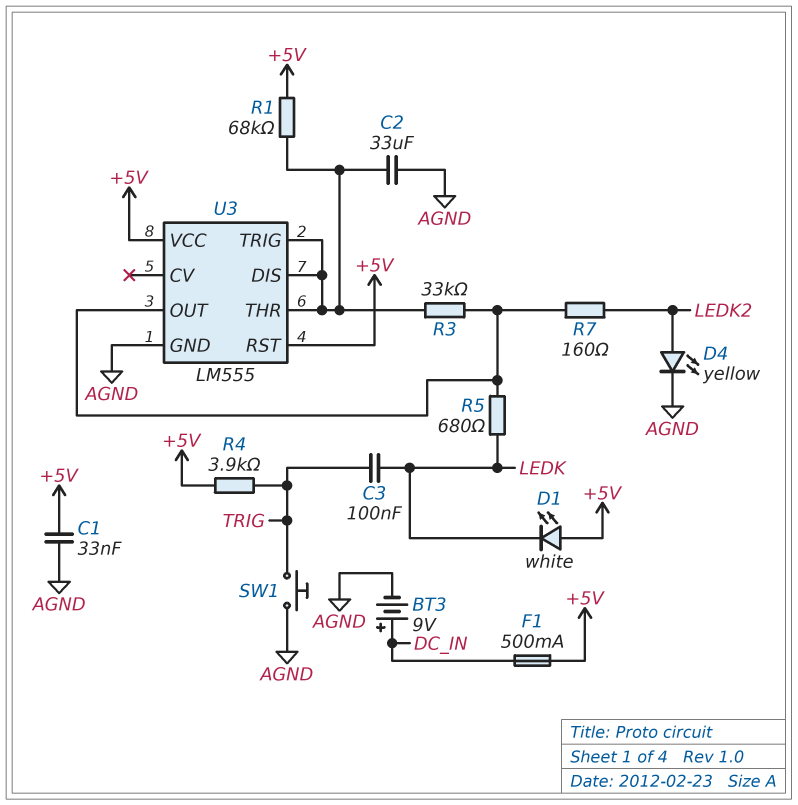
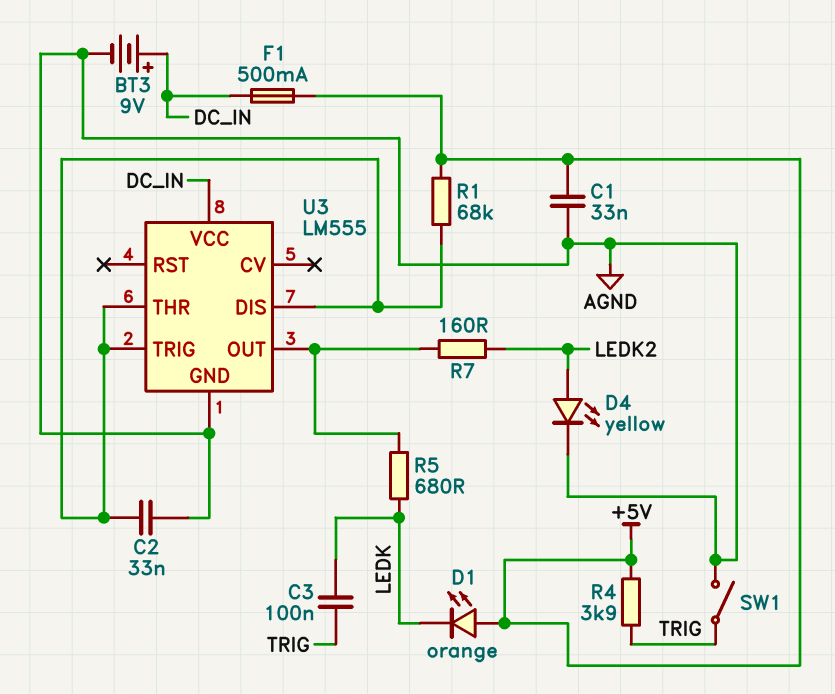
C2: 33uF (AGND, U3/DIS) -> 33nF (AGND, U3/DIS)
D1: LED white (A +5V, K LEDK) -> LED orange (A +5V, K LEDK)
R3: 33k (U3/DIS, U3/OUT) -> none
SW1: button (AGND, TRIG) -> switch (AGND, TRIG)
U3 pin RST: +5V -> none
U3 pin VCC: +5V -> DC_IN

